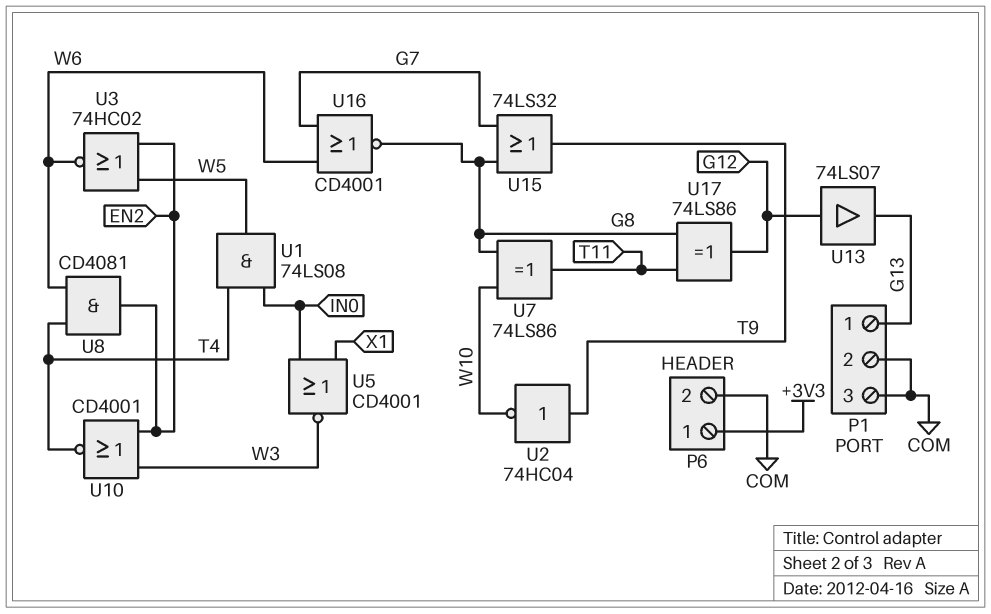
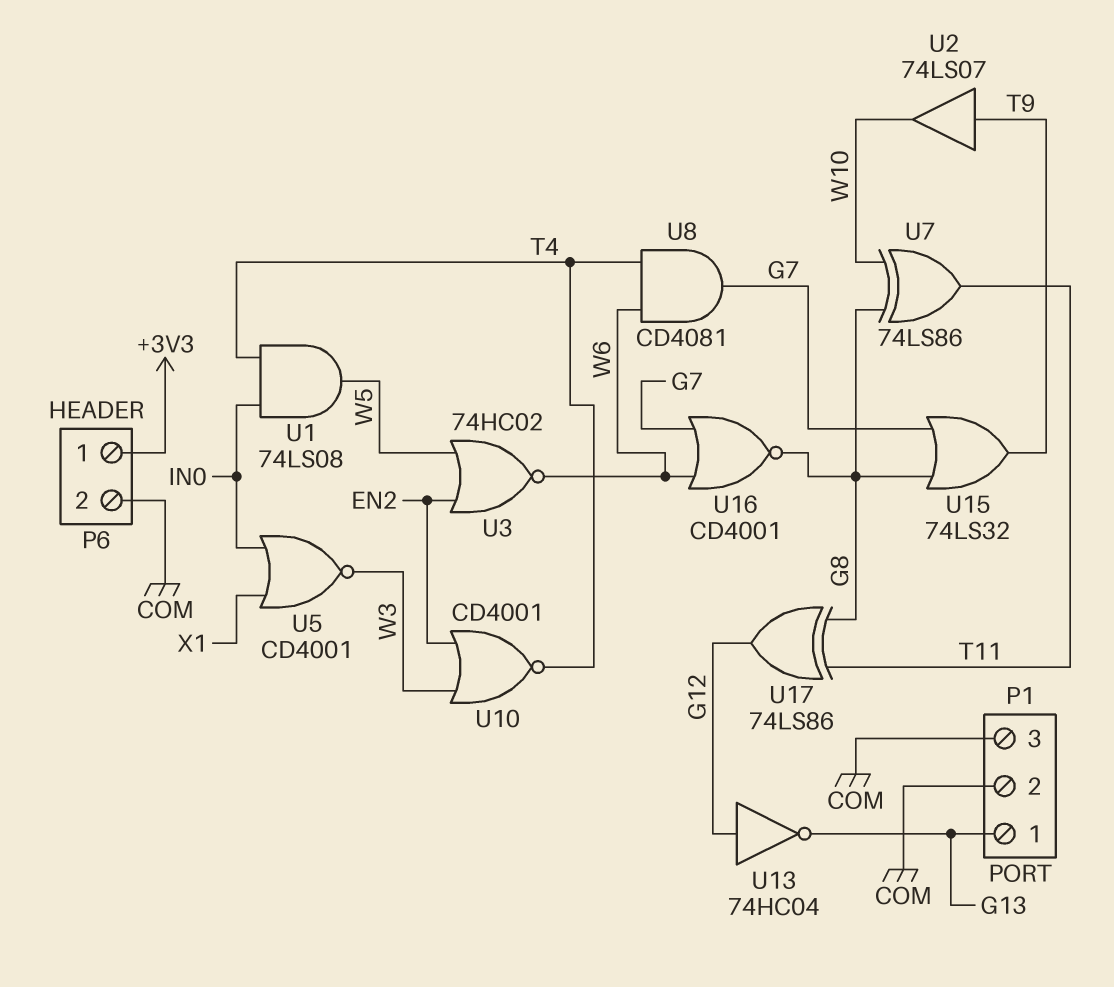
U2: NOT 74HC04 (in T9, out W10) -> buffer 74LS07 (in T9, out W10)
U8: AND CD4081 (in T4, in W6, out EN2) -> AND CD4081 (in T4, in W6, out G7)
U13: buffer 74LS07 (in G12, out G13) -> NOT 74HC04 (in G12, out G13)

